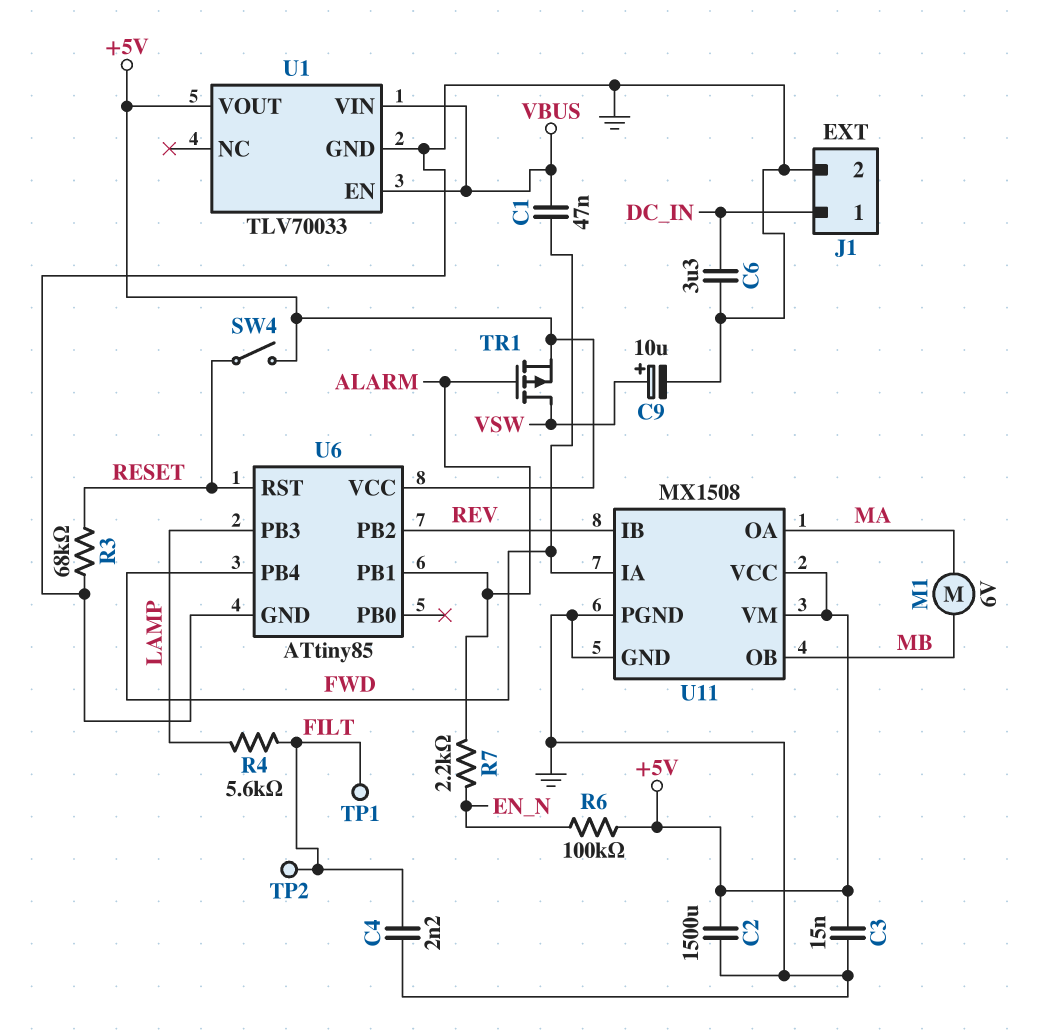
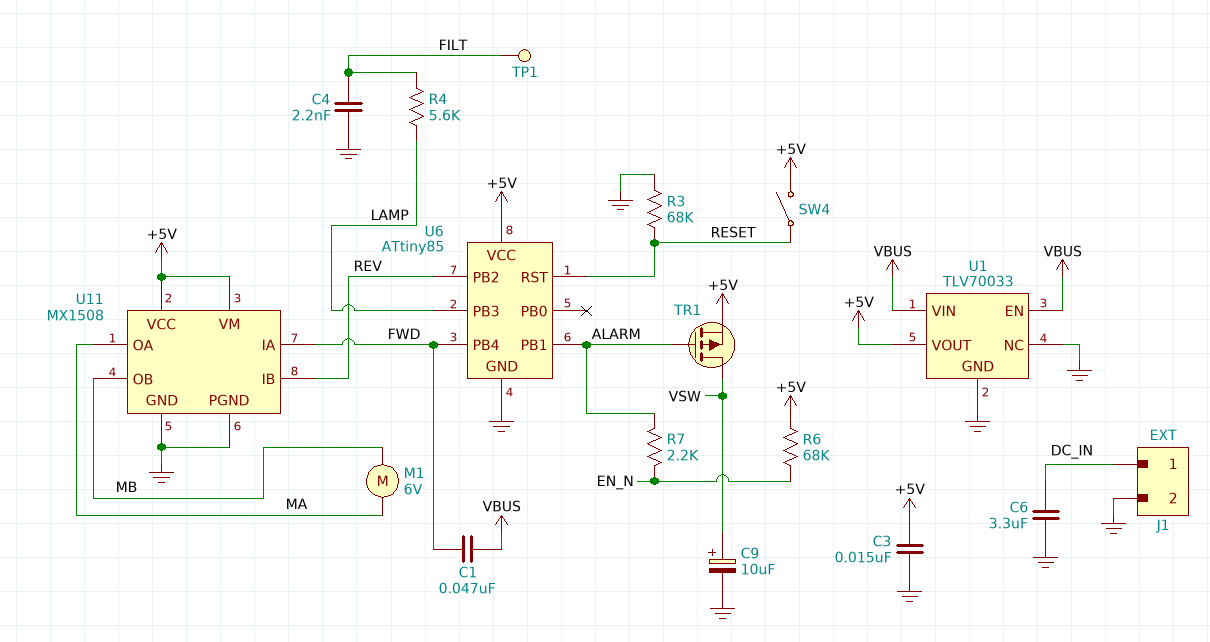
C2: 1500uF (+5V, GND) -> none
R6: 100k (+5V, EN_N) -> 68k (+5V, EN_N)
TP2: test point (FILT) -> none
U1 pin NC: none -> GND

